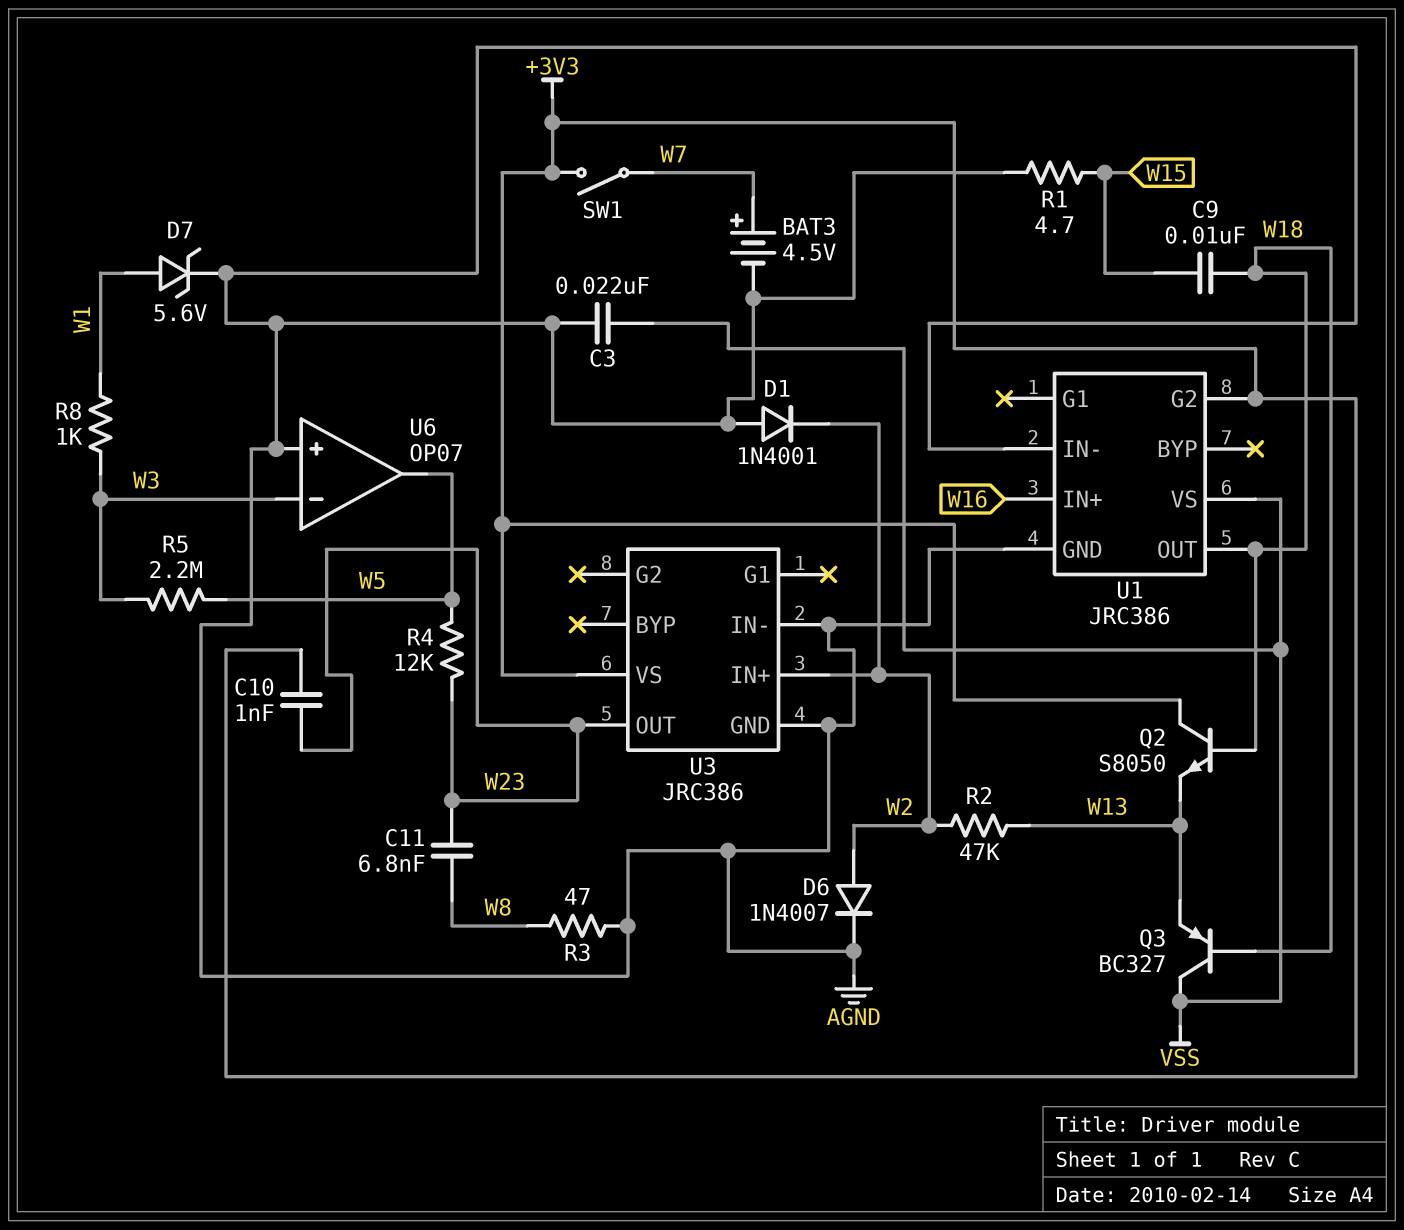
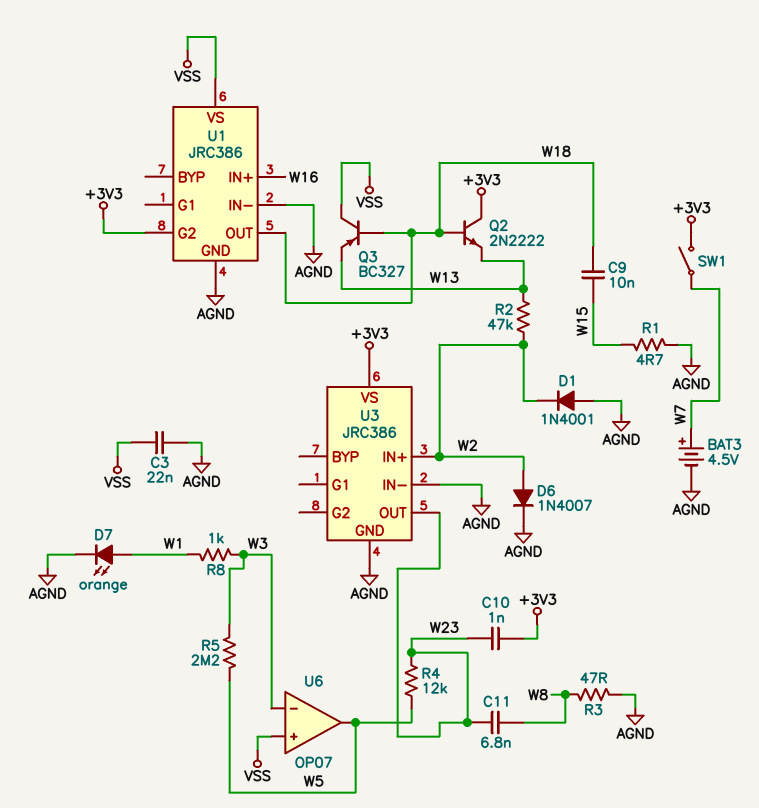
D7: zener 5.6V (A W1, K AGND) -> LED orange (A W1, K AGND)
Q2: NPN S8050 (B W18, C +3V3, E W13) -> NPN 2N2222 (B W18, C +3V3, E W13)
U6 pin in+: AGND -> VSS

